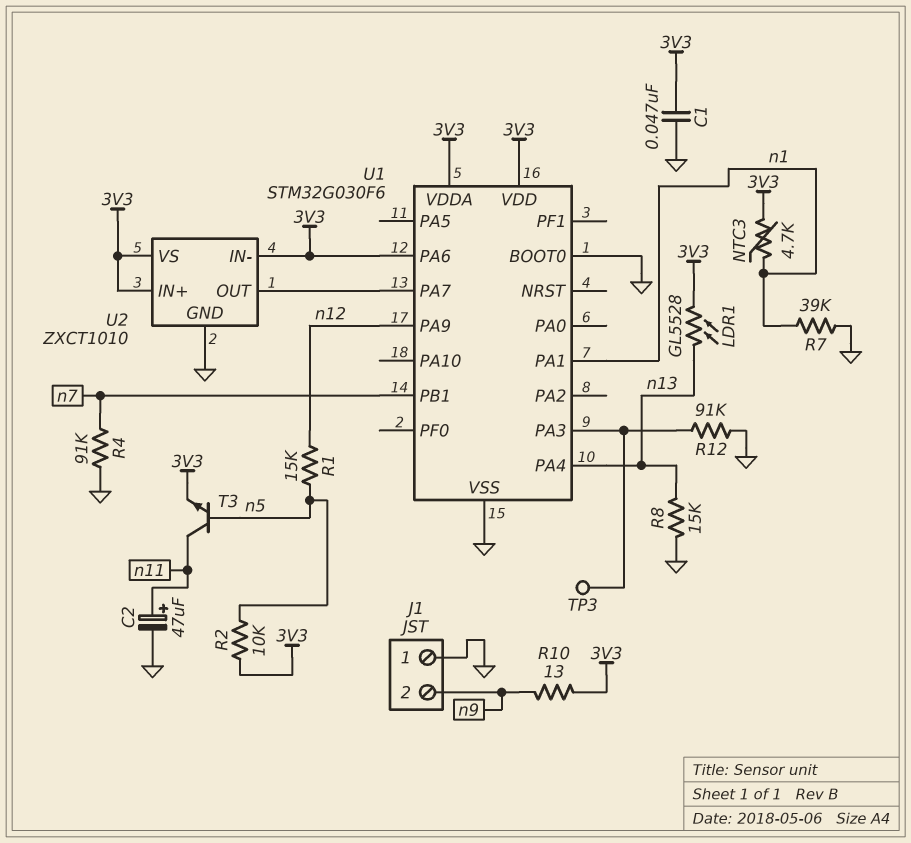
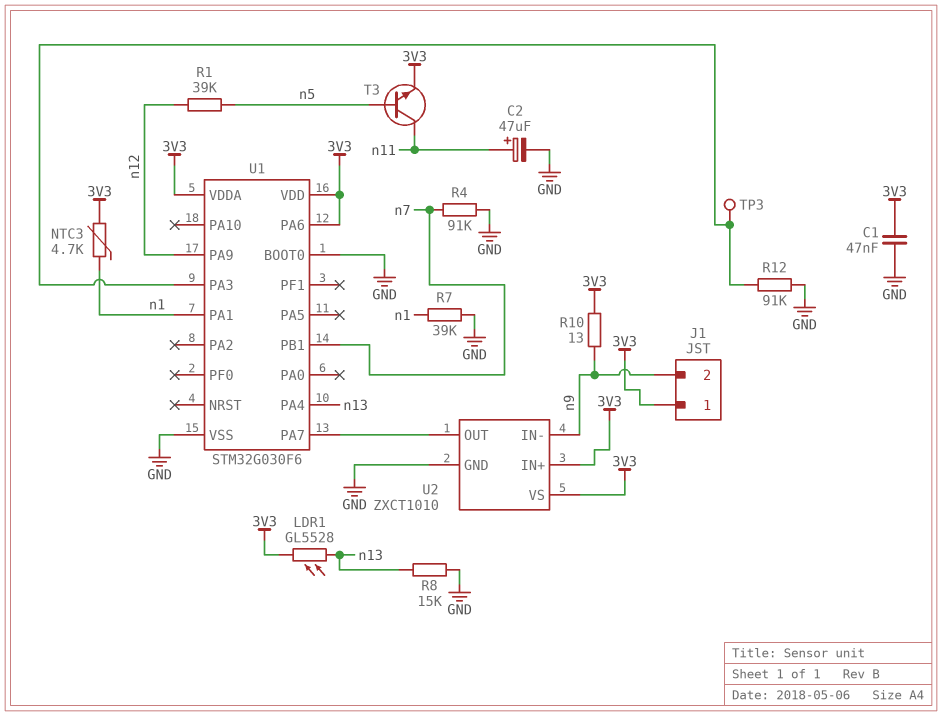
J1 pin 1: GND -> 3V3
R1: 15k (n5, n12) -> 39k (n5, n12)
R2: 10k (3V3, n5) -> none
U2 pin IN-: 3V3 -> n9

